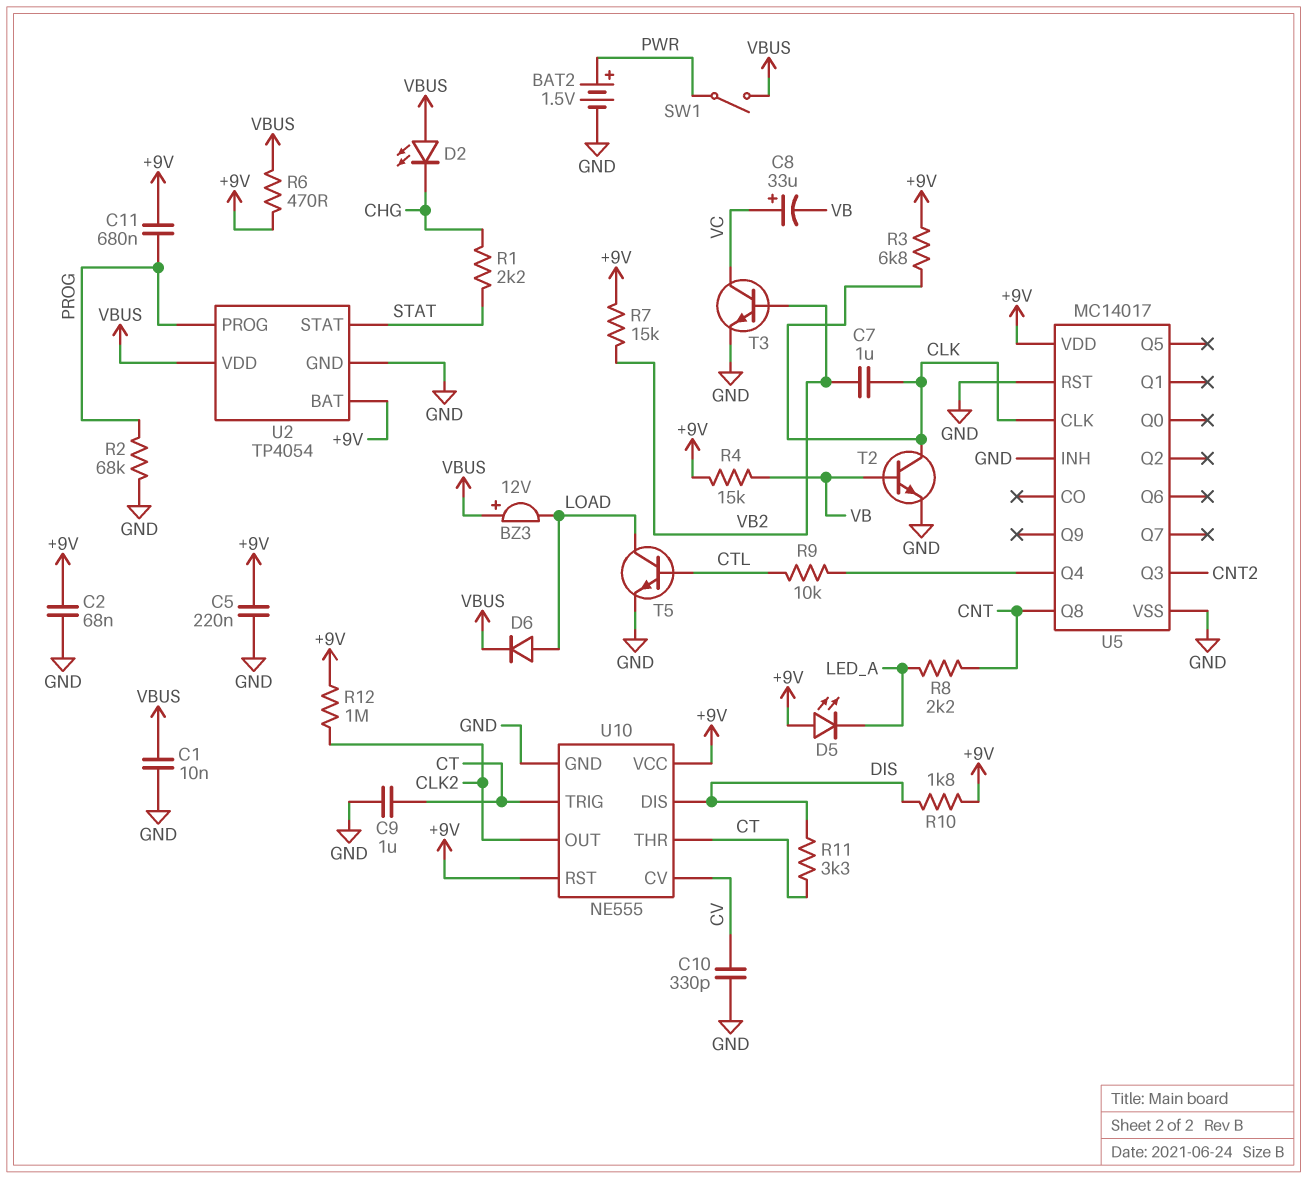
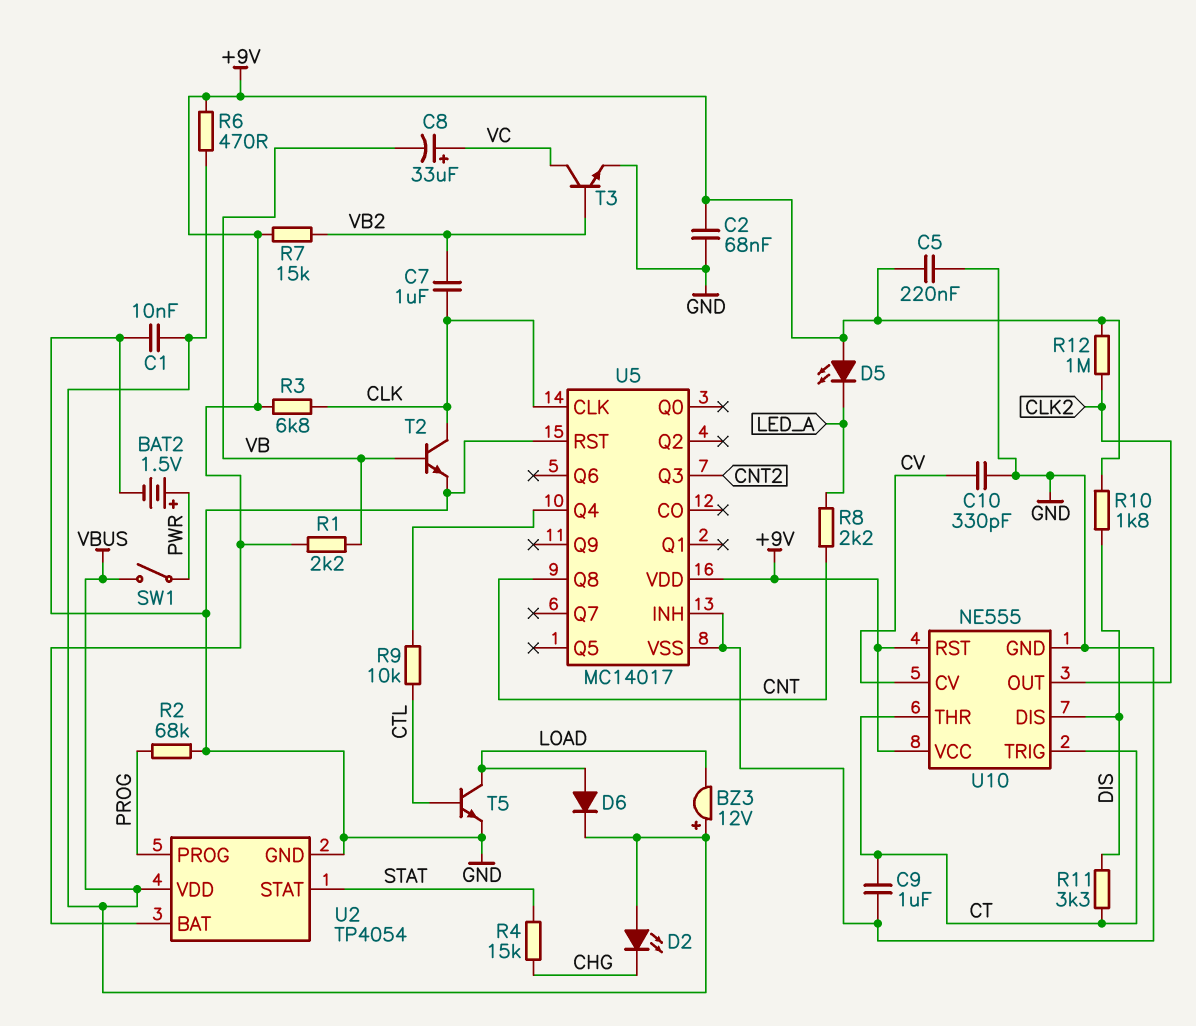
C11: 680nF (+9V, PROG) -> none
R1: 2.2k (CHG, STAT) -> 2.2k (+9V, VB)
R4: 15k (+9V, VB) -> 15k (CHG, STAT)

